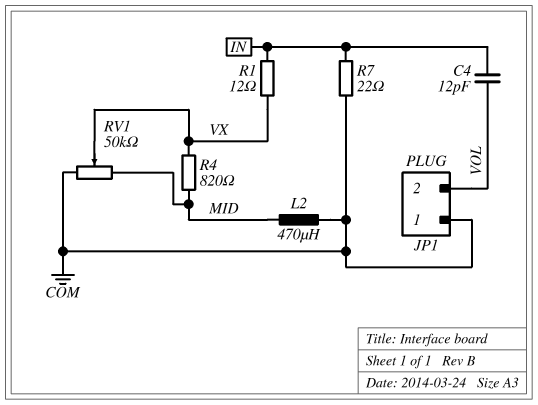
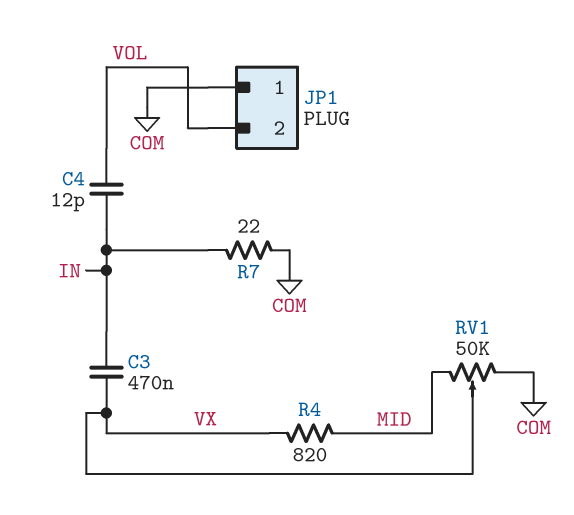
C3: none -> 470nF (IN, VX)
L2: 470uH (COM, MID) -> none
R1: 12 (IN, VX) -> none

